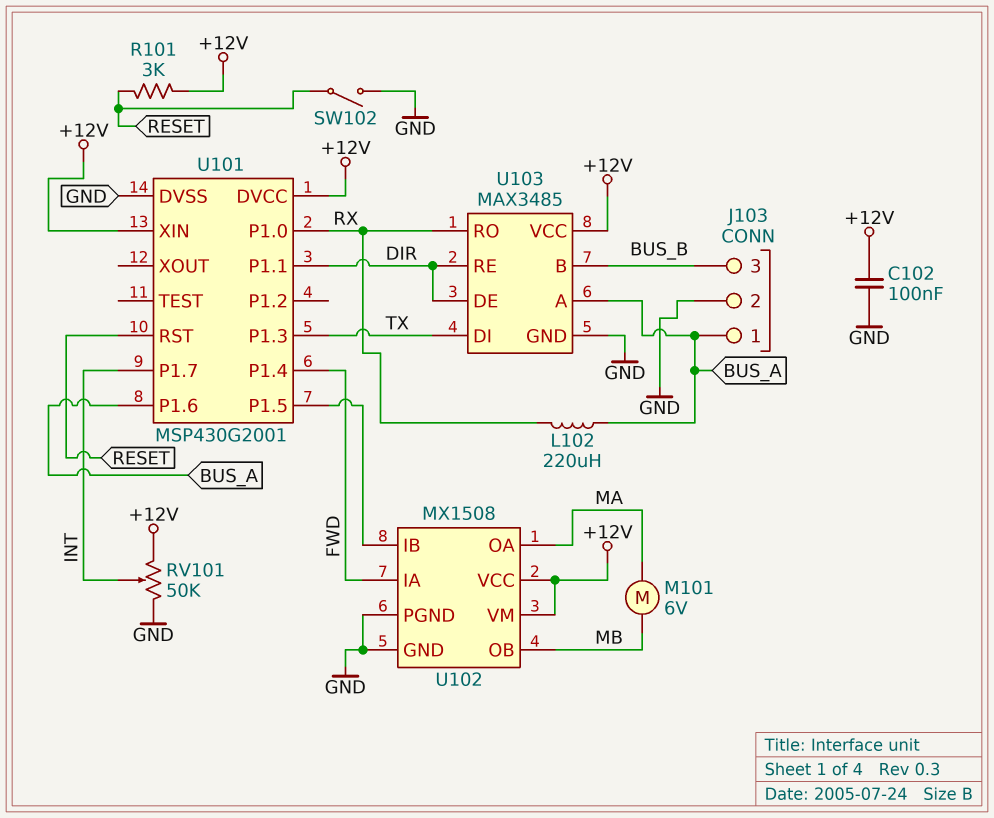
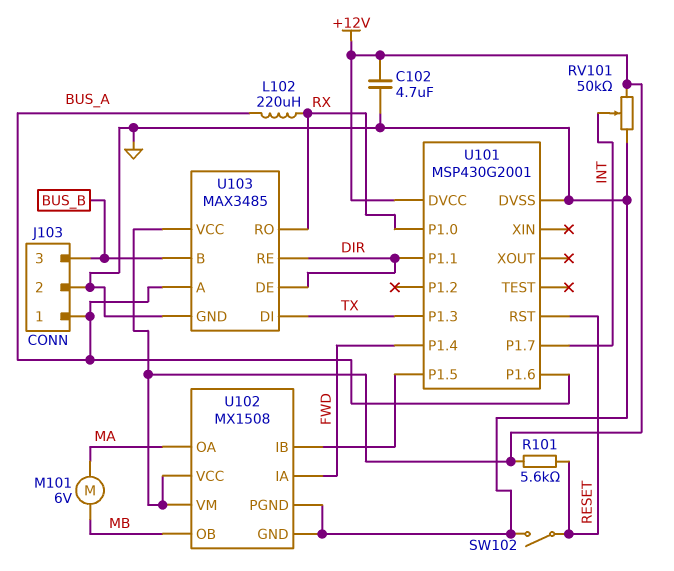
C102: 100nF (+12V, GND) -> 4.7uF (+12V, GND)
R101: 3k (+12V, RESET) -> 5.6k (+12V, RESET)
U101 pin XIN: +12V -> none

